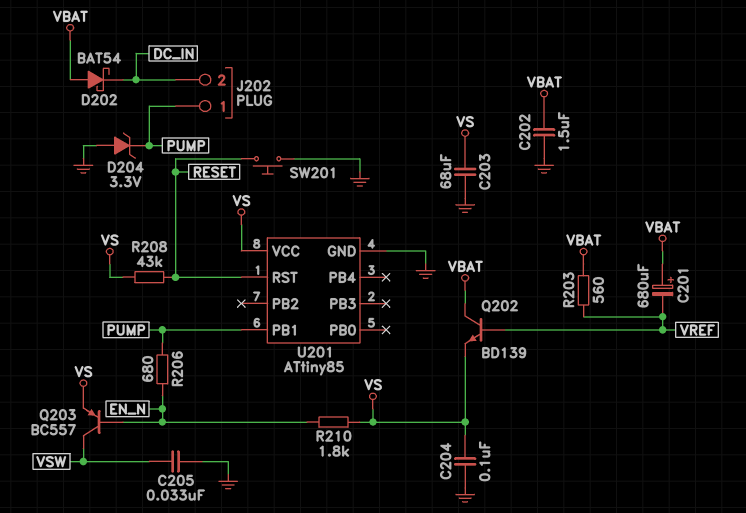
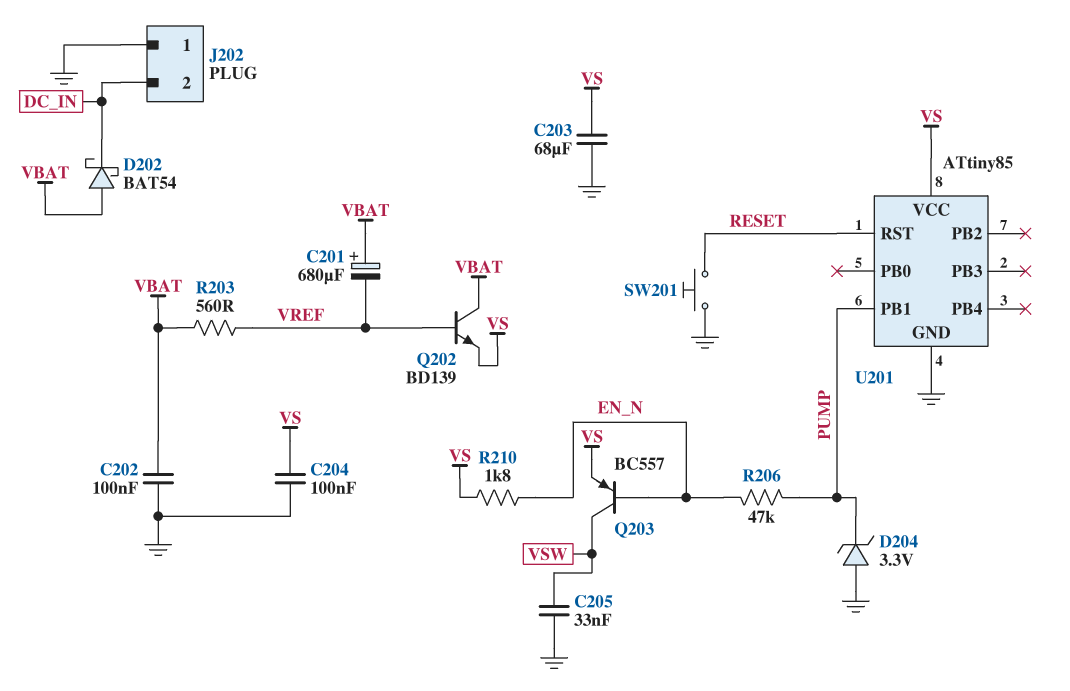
C202: 1.5uF (GND, VBAT) -> 100nF (GND, VBAT)
J202 pin 1: PUMP -> GND
R206: 680 (EN_N, PUMP) -> 47k (EN_N, PUMP)
R208: 43k (RESET, VS) -> none

